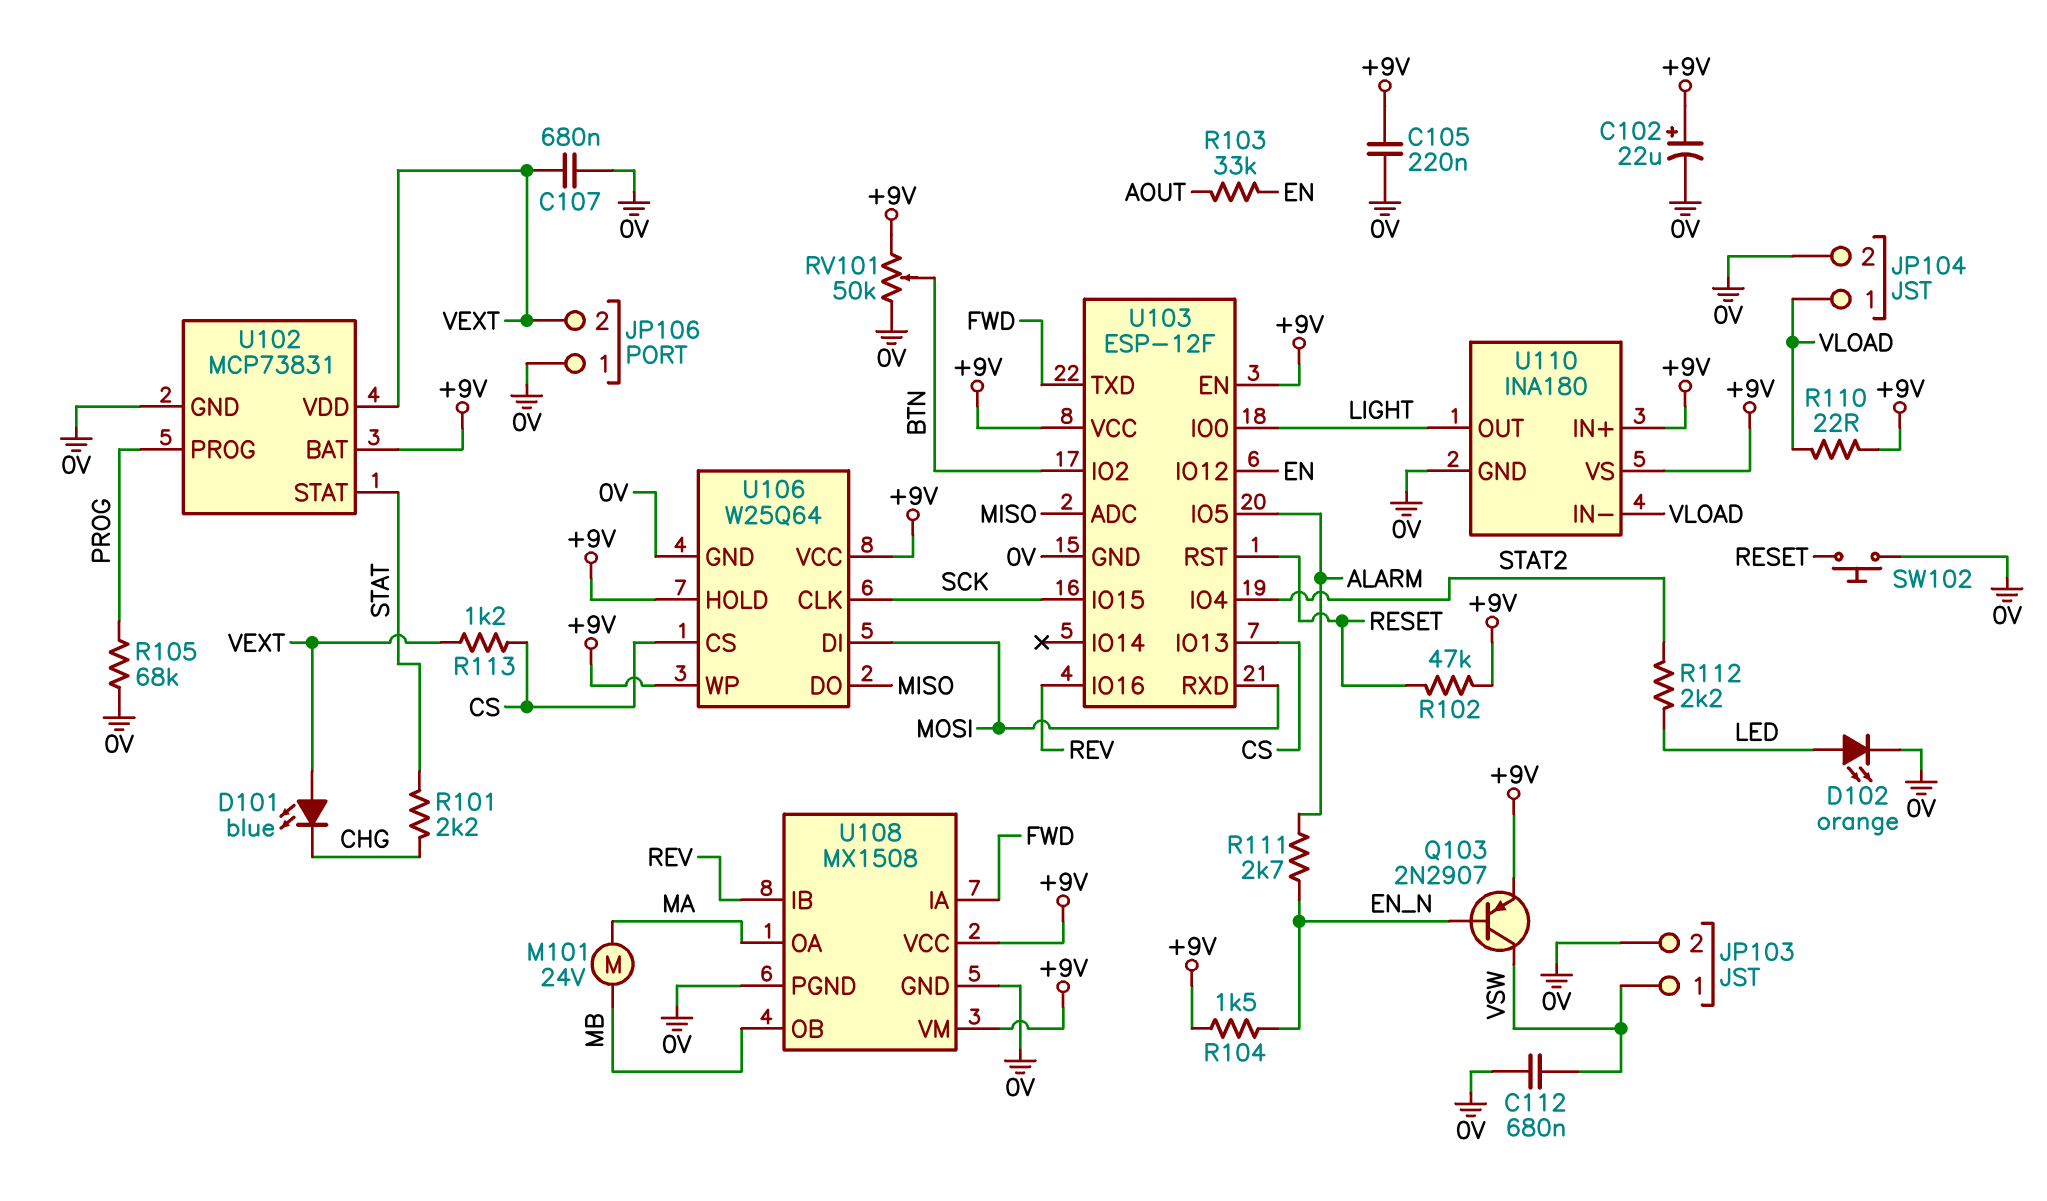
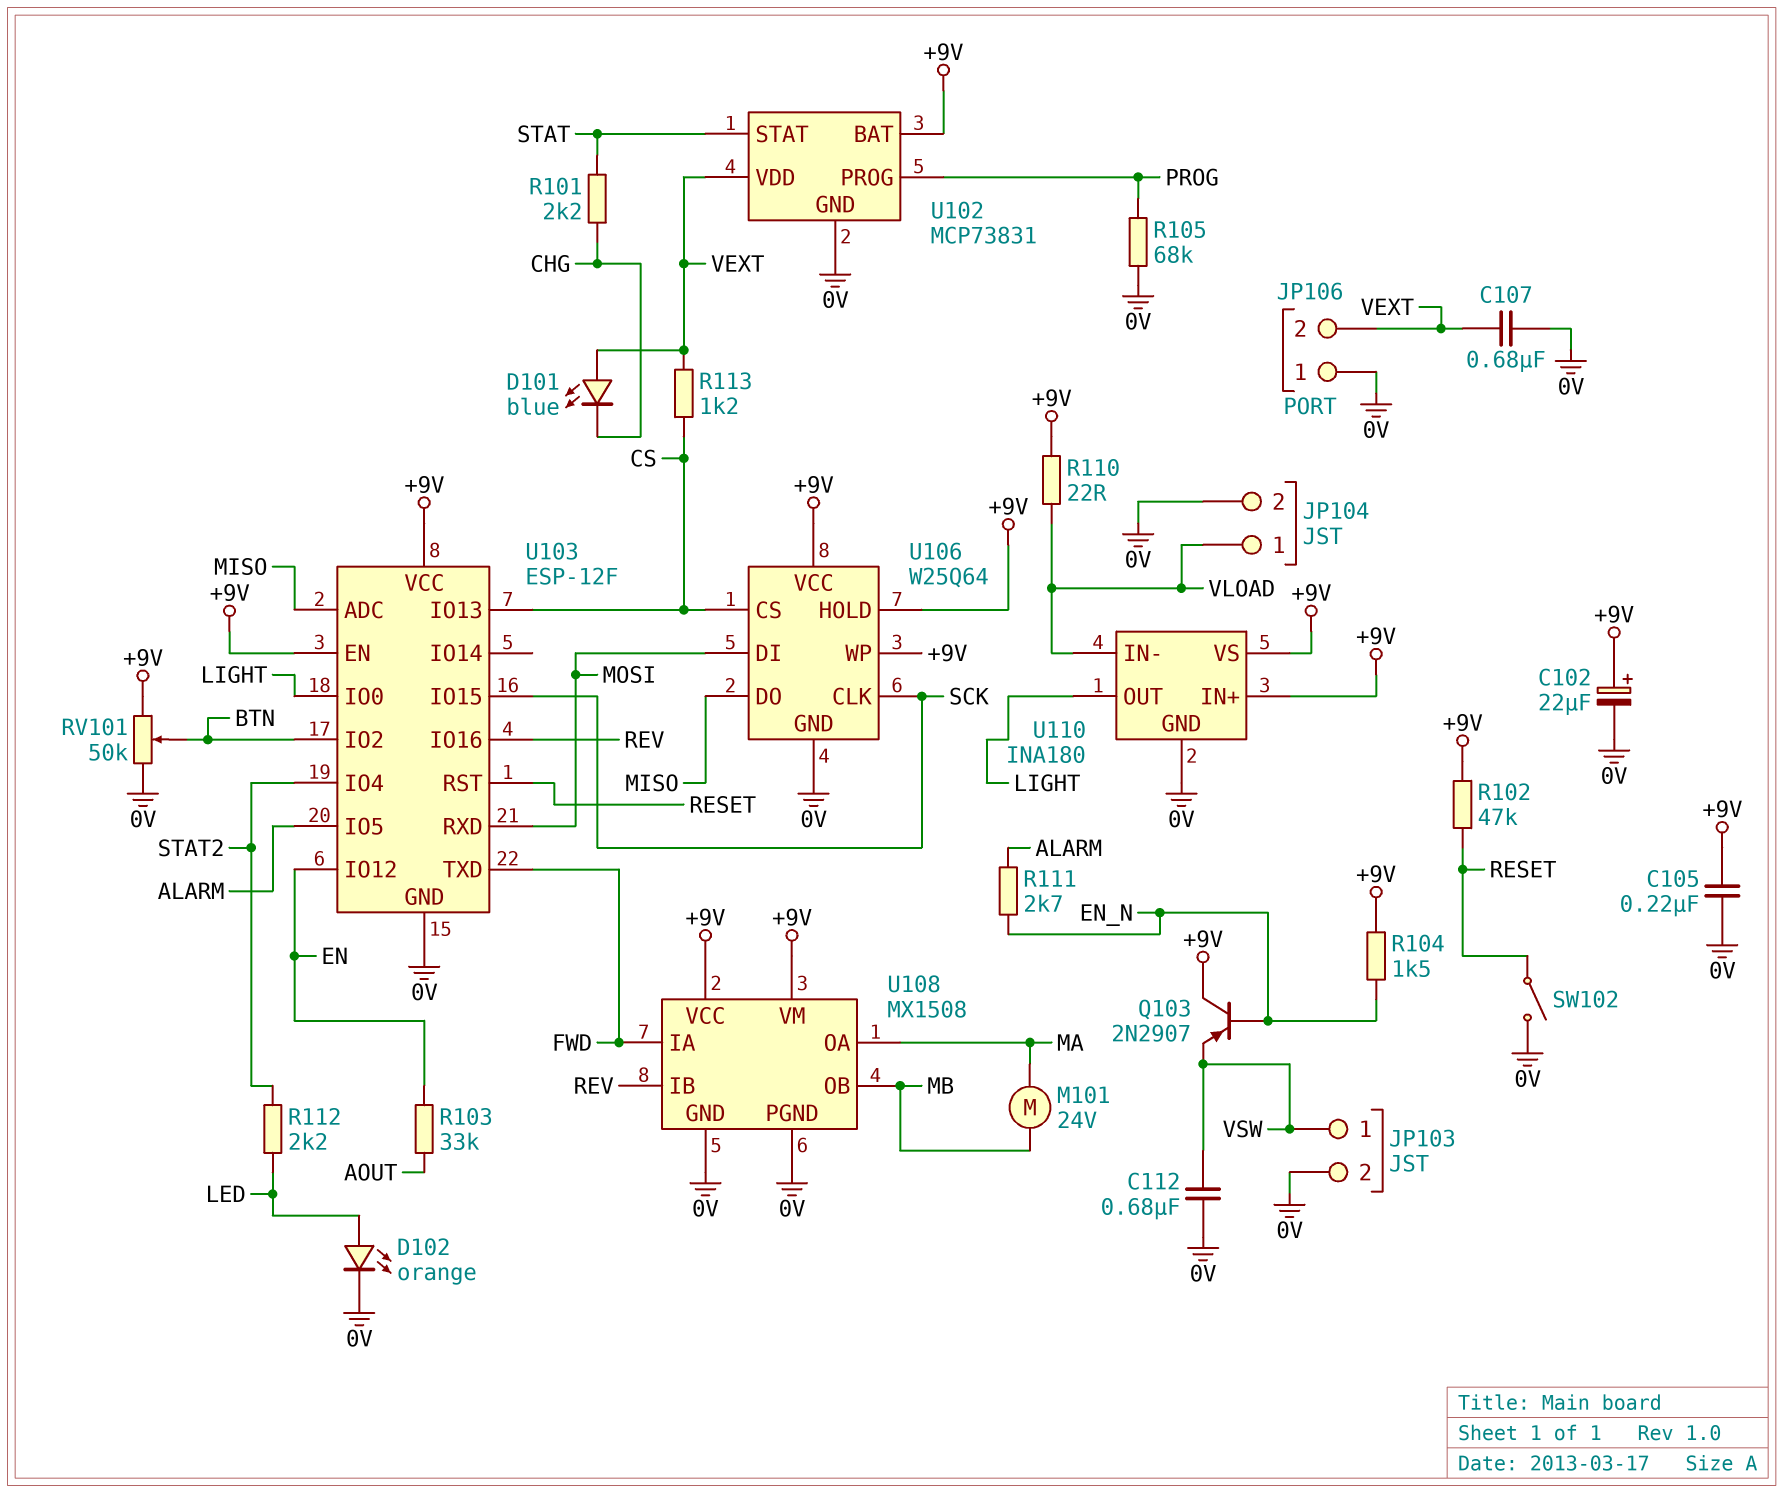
Q103: PNP 2N2907 (B EN_N, C VSW, E +9V) -> PNP 2N2907 (B EN_N, C +9V, E VSW)
SW102: button (0V, RESET) -> switch (0V, RESET)

